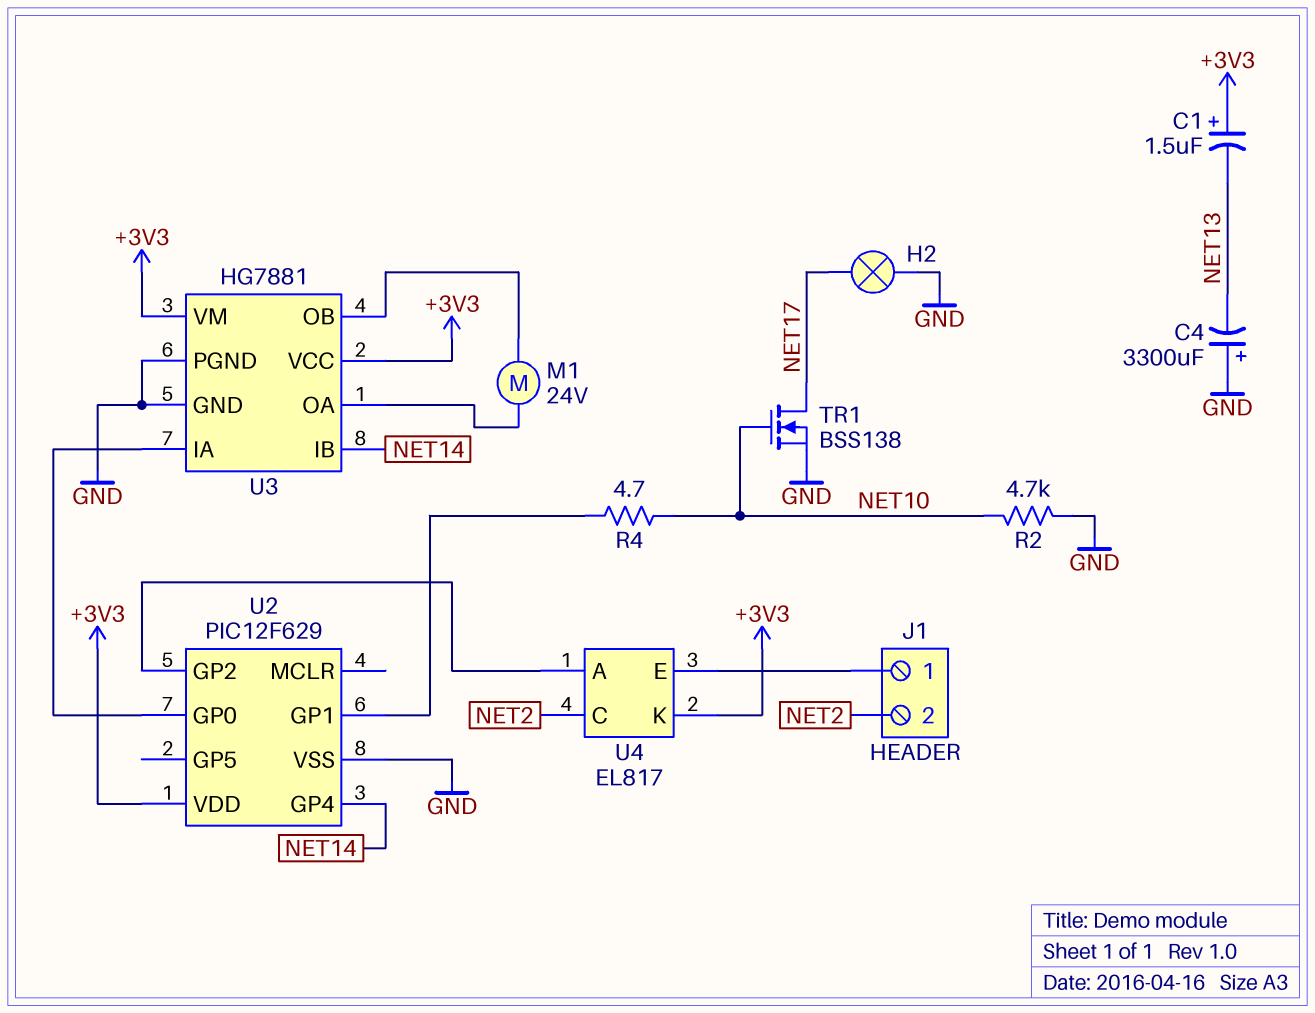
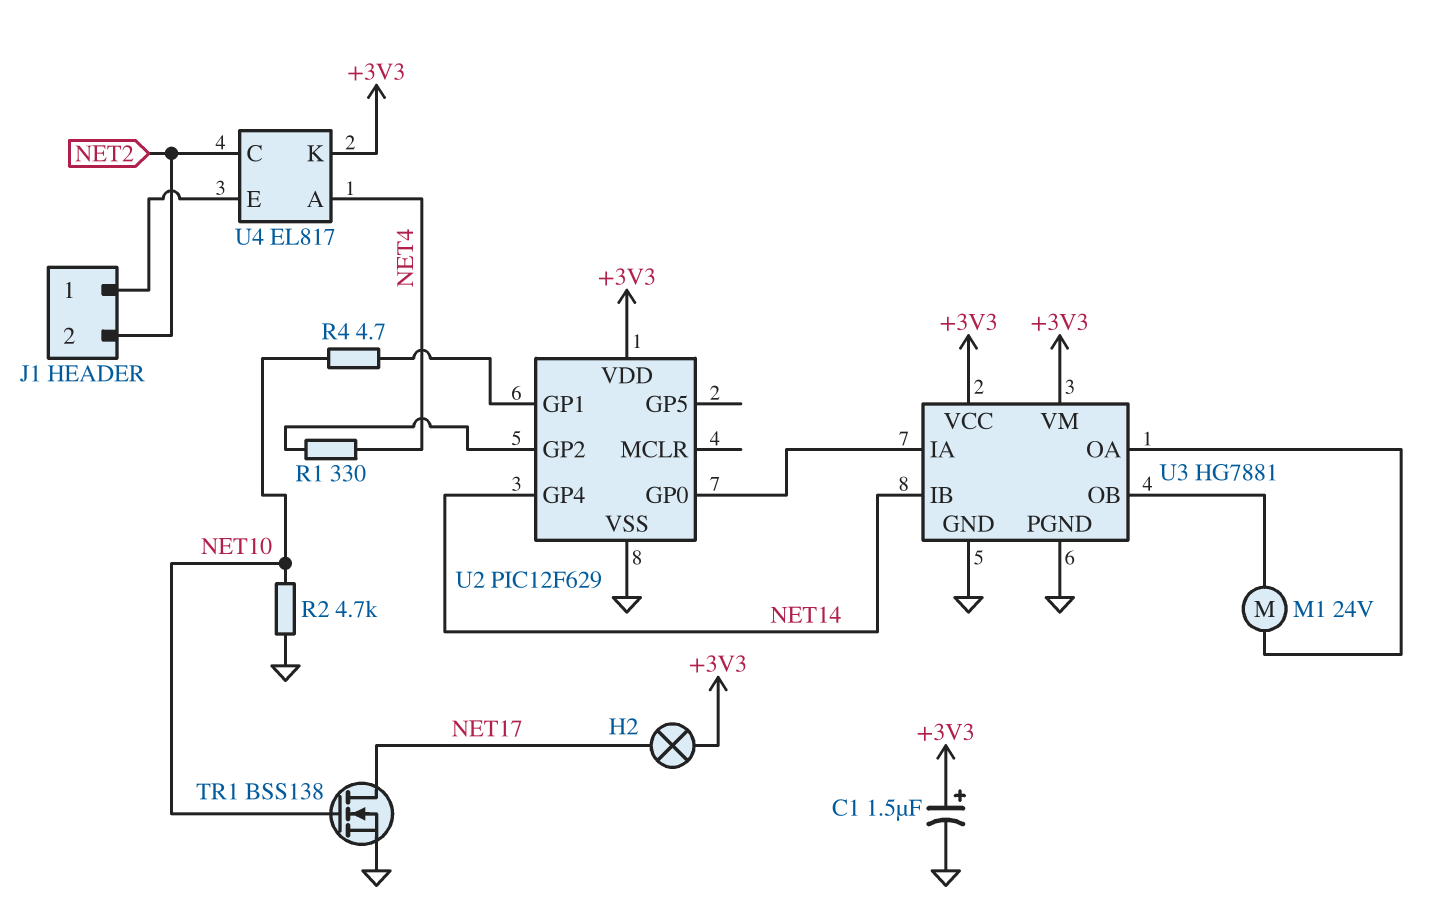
C1: 1.5uF (plus +3V3, minus NET13) -> 1.5uF (plus +3V3, minus GND)
C4: 3300uF (plus GND, minus NET13) -> none
H2: lamp (GND, NET17) -> lamp (+3V3, NET17)
R1: none -> 330 (NET4, U2/GP2)
U4 pin A: U2/GP2 -> NET4

